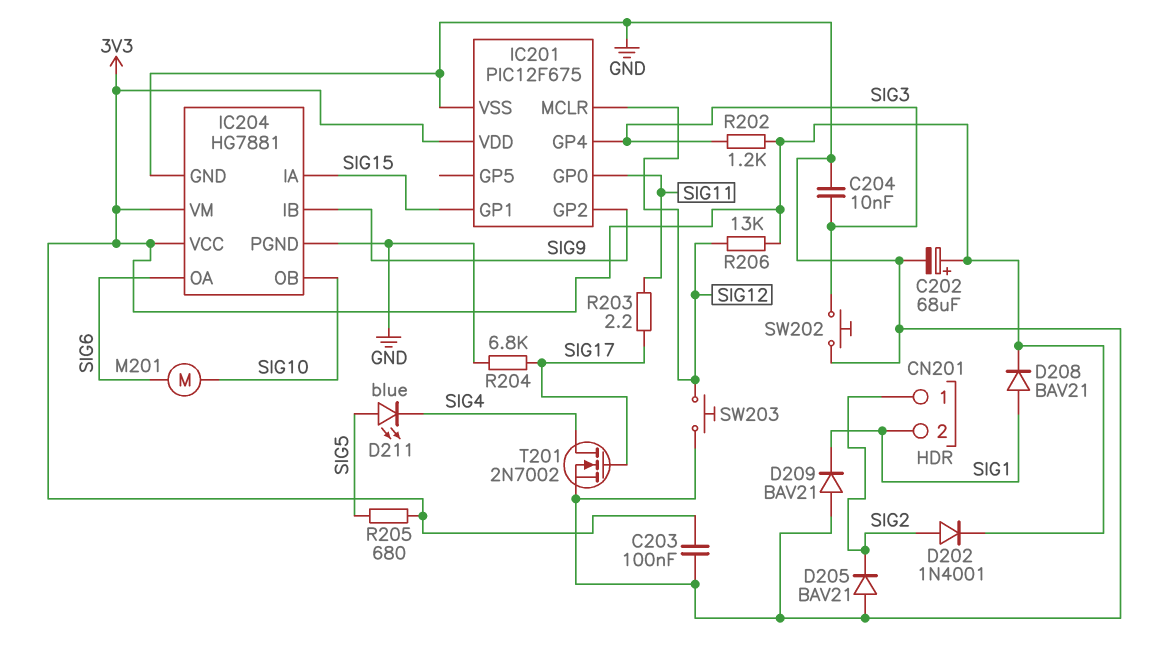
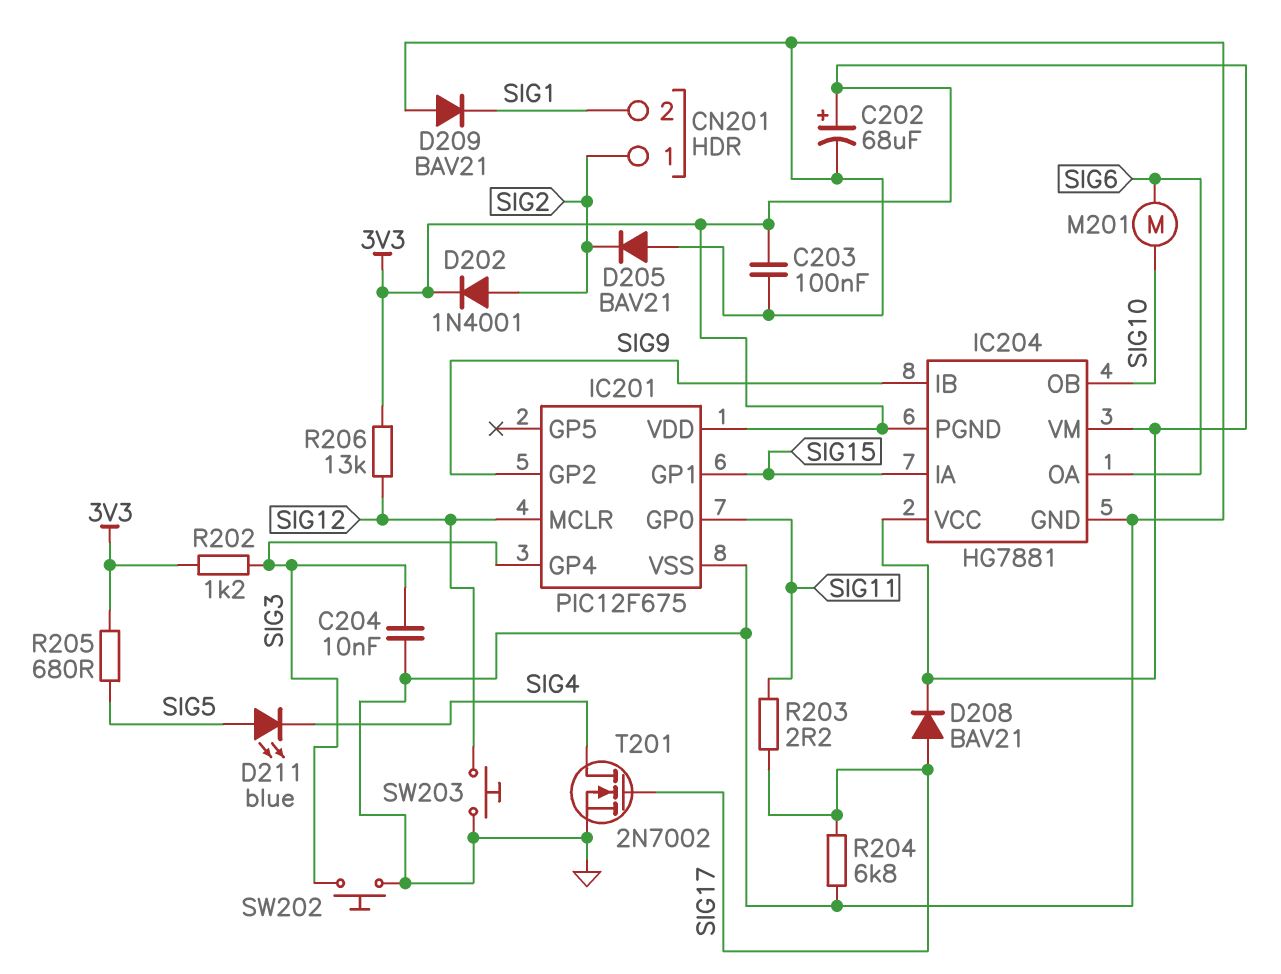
D208: diode BAV21 (A SIG1, K 3V3) -> diode BAV21 (A SIG17, K 3V3)
IC204 pin PGND: GND -> 3V3

